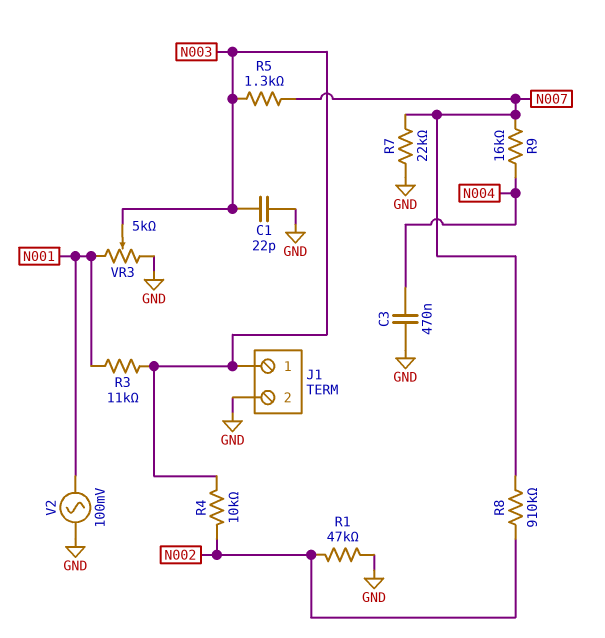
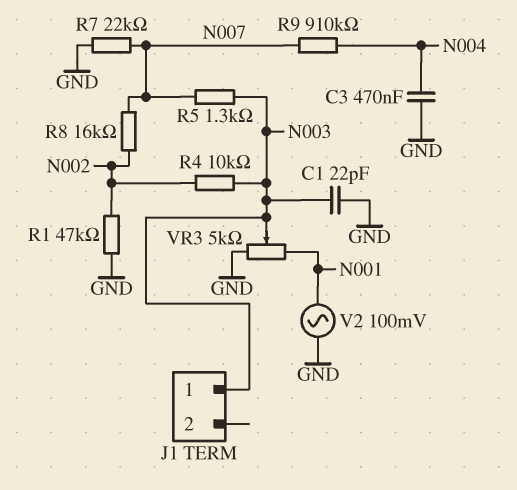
J1 pin 2: GND -> none
R3: 11k (N001, N003) -> none
R8: 910k (N002, N007) -> 16k (N002, N007)
R9: 16k (N004, N007) -> 910k (N004, N007)

